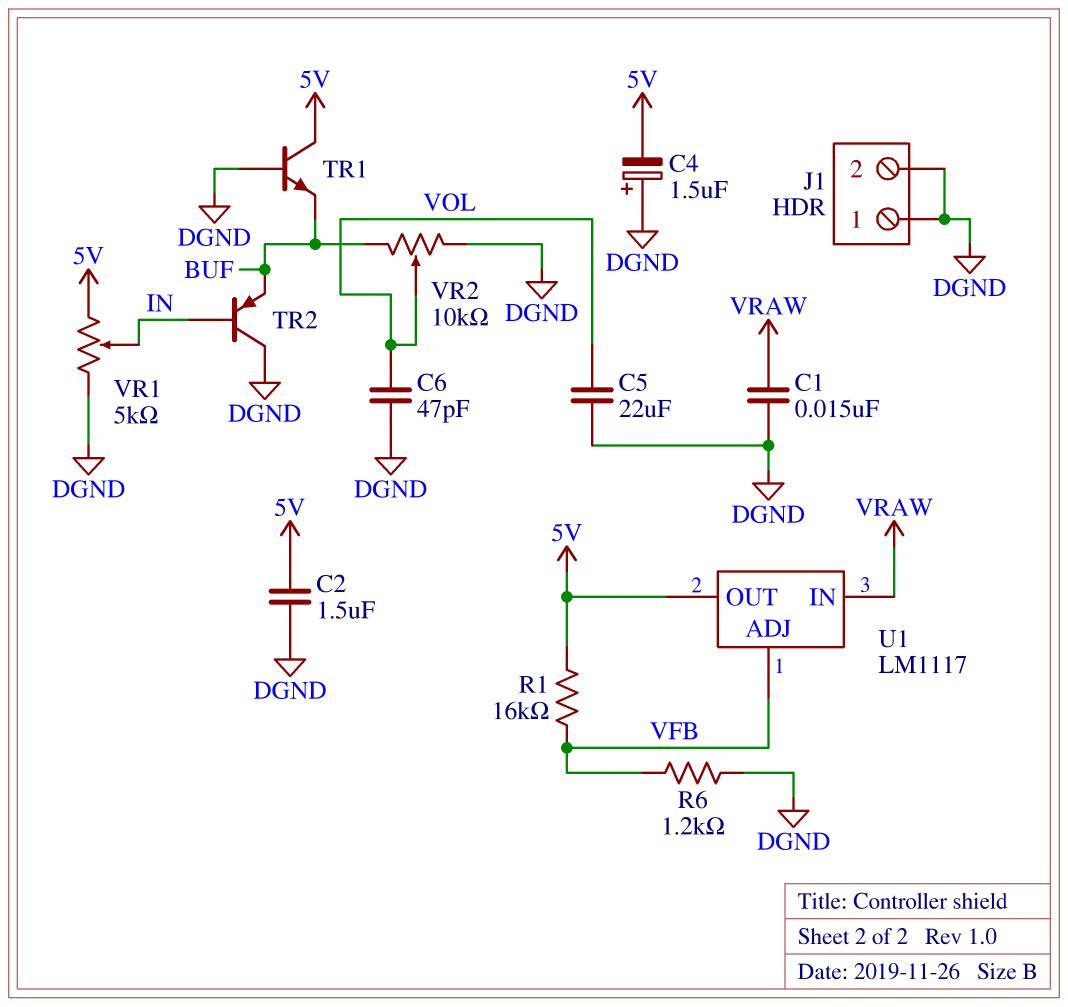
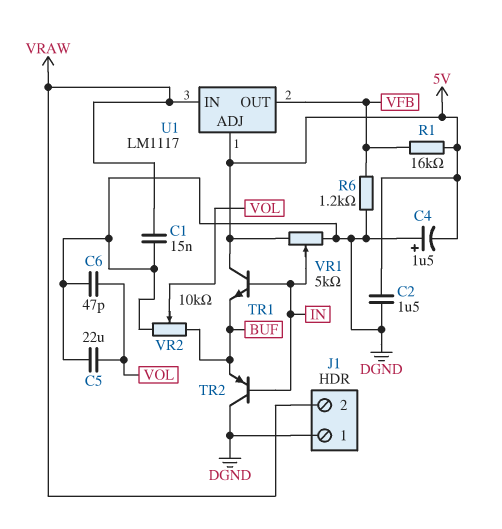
J1 pin 2: DGND -> VRAW
TR1: NPN (B DGND, C 5V, E BUF) -> NPN (B IN, C 5V, E BUF)
U1 pin ADJ: VFB -> 5V
U1 pin OUT: 5V -> VFB

